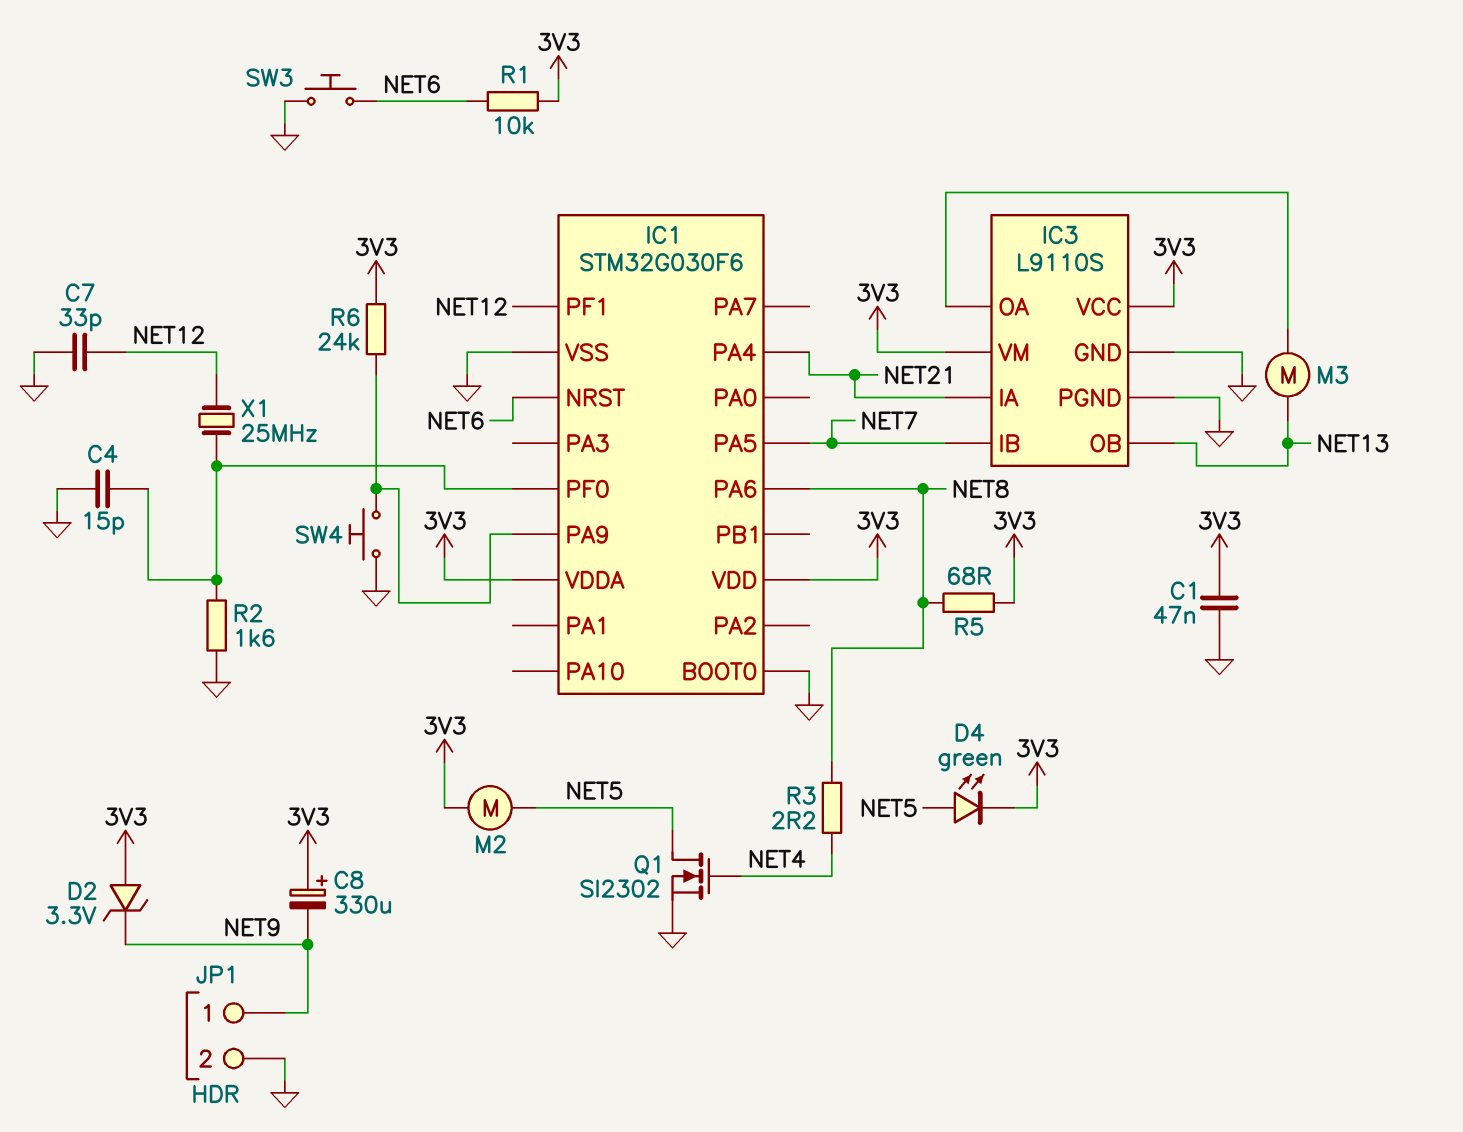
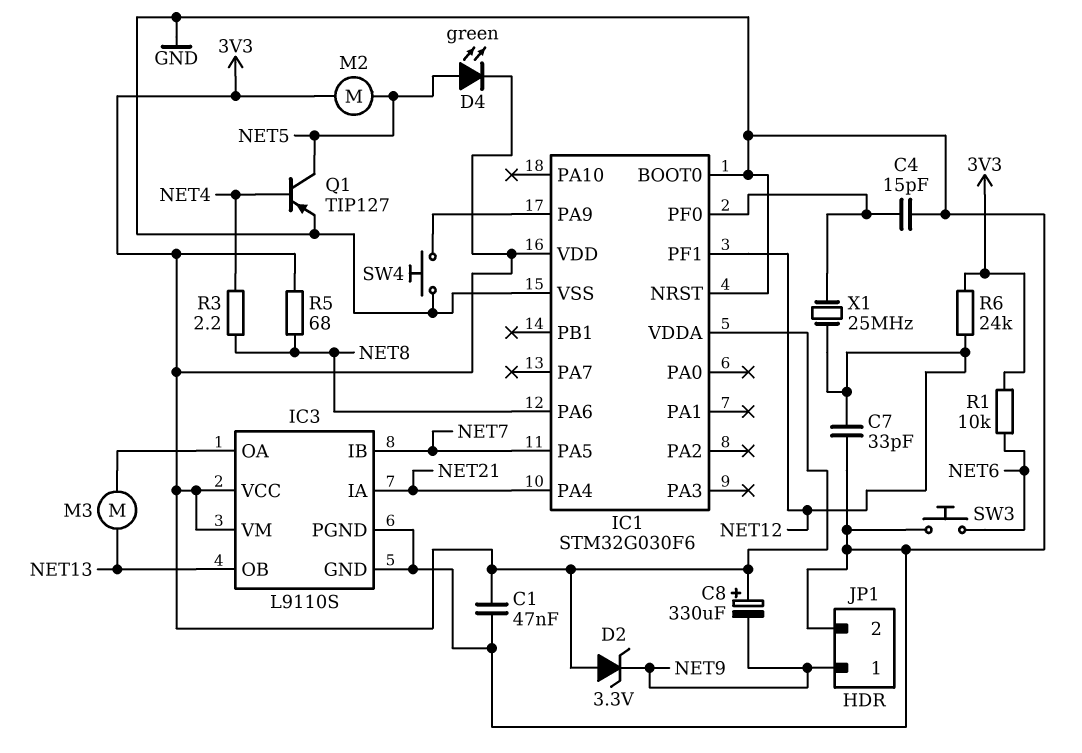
IC1 pin NRST: NET6 -> GND
Q1: NMOS SI2302 (G NET4, D NET5, S GND) -> PNP TIP127 (B NET4, C NET5, E GND)
R2: 1.6k (GND, IC1/PF0) -> none
R6: 24k (3V3, IC1/PA9) -> 24k (3V3, NET12)

